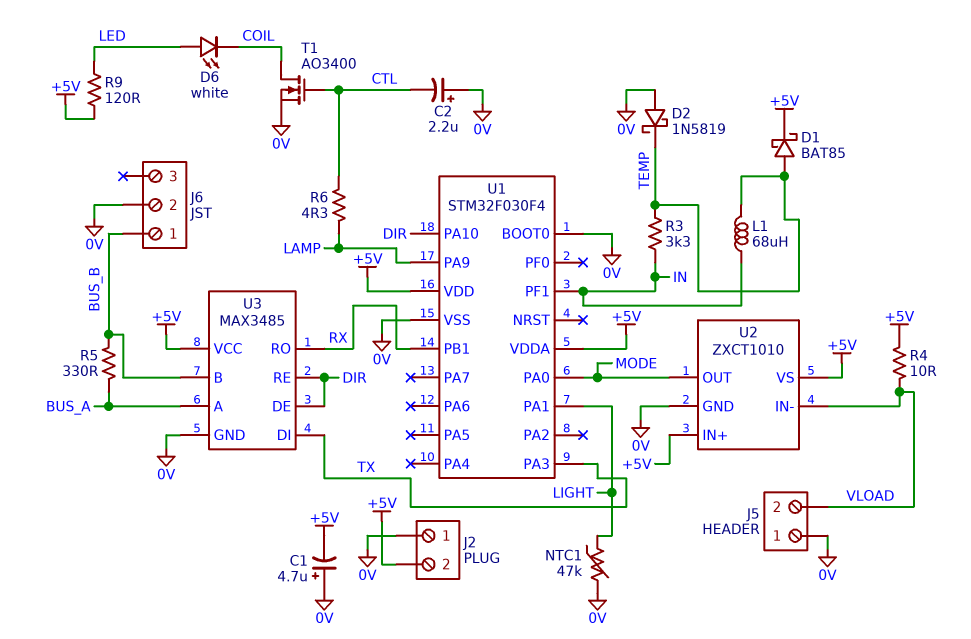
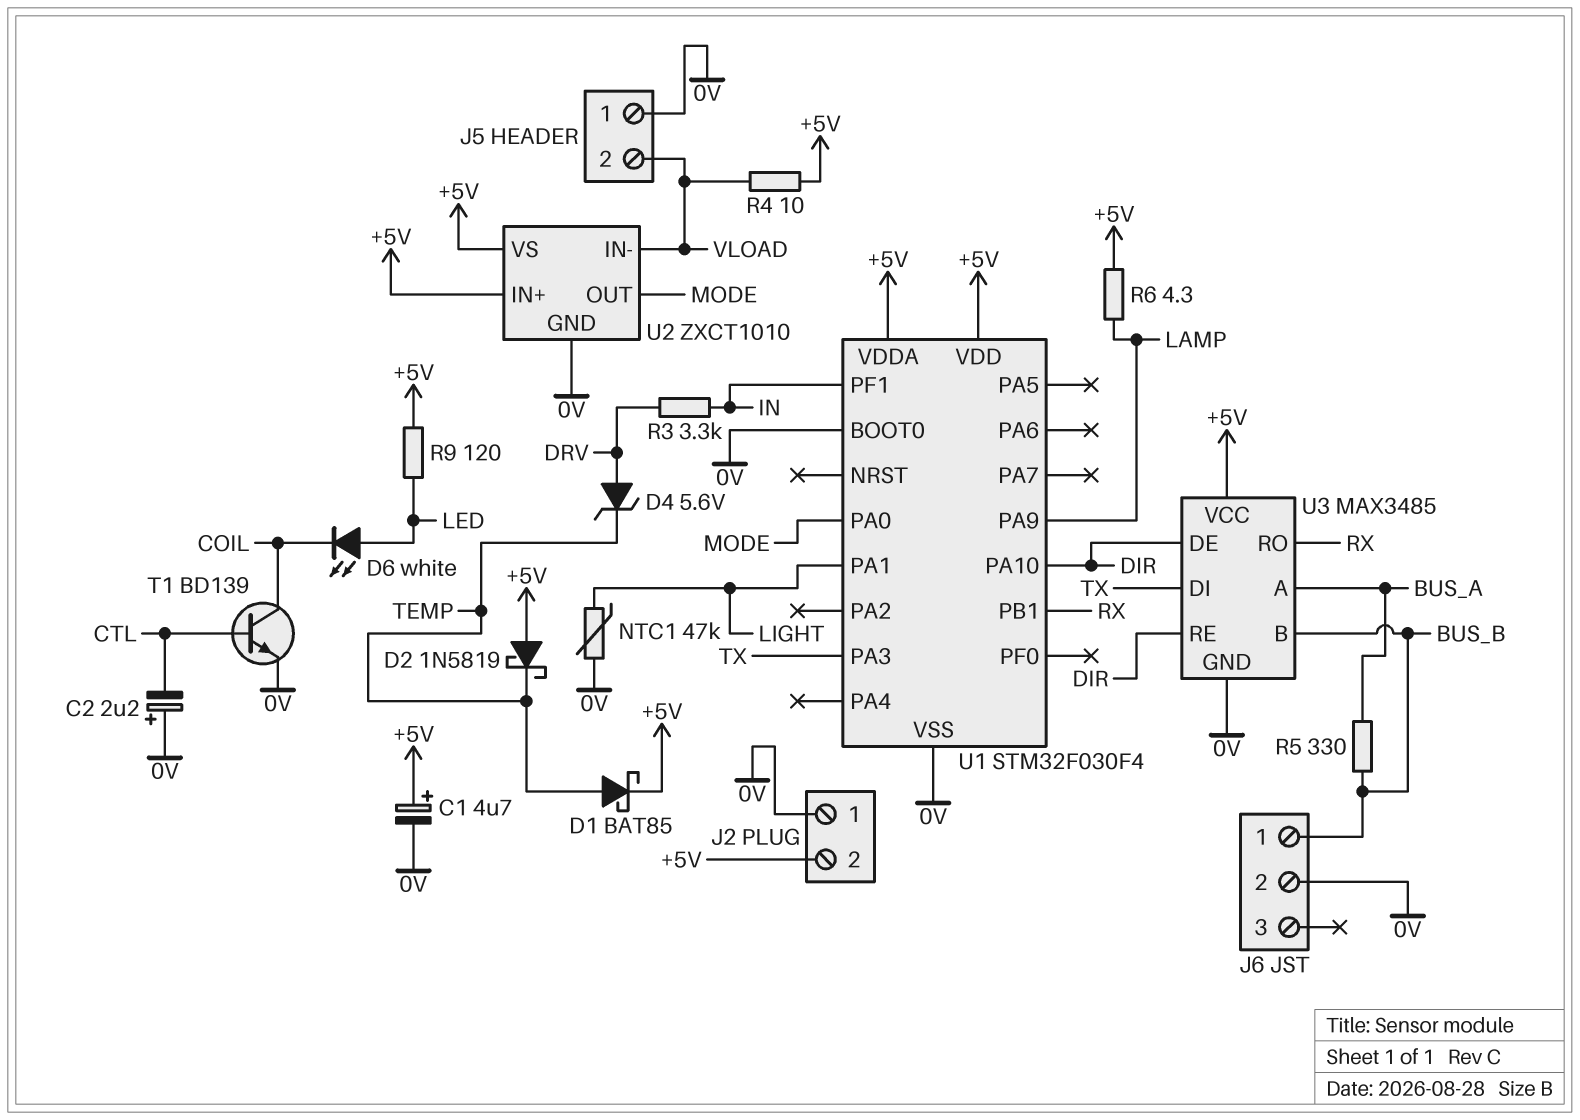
C1: 4.7uF (plus 0V, minus +5V) -> 4.7uF (plus +5V, minus 0V)
D2: schottky 1N5819 (A 0V, K TEMP) -> schottky 1N5819 (A +5V, K TEMP)
D4: none -> zener 5.6V (A DRV, K TEMP)
L1: 68uH (IN, TEMP) -> none
R3: 3.3k (IN, TEMP) -> 3.3k (DRV, IN)
R6: 4.3 (CTL, LAMP) -> 4.3 (+5V, LAMP)
T1: NMOS AO3400 (G CTL, D COIL, S 0V) -> NPN BD139 (B CTL, C COIL, E 0V)

